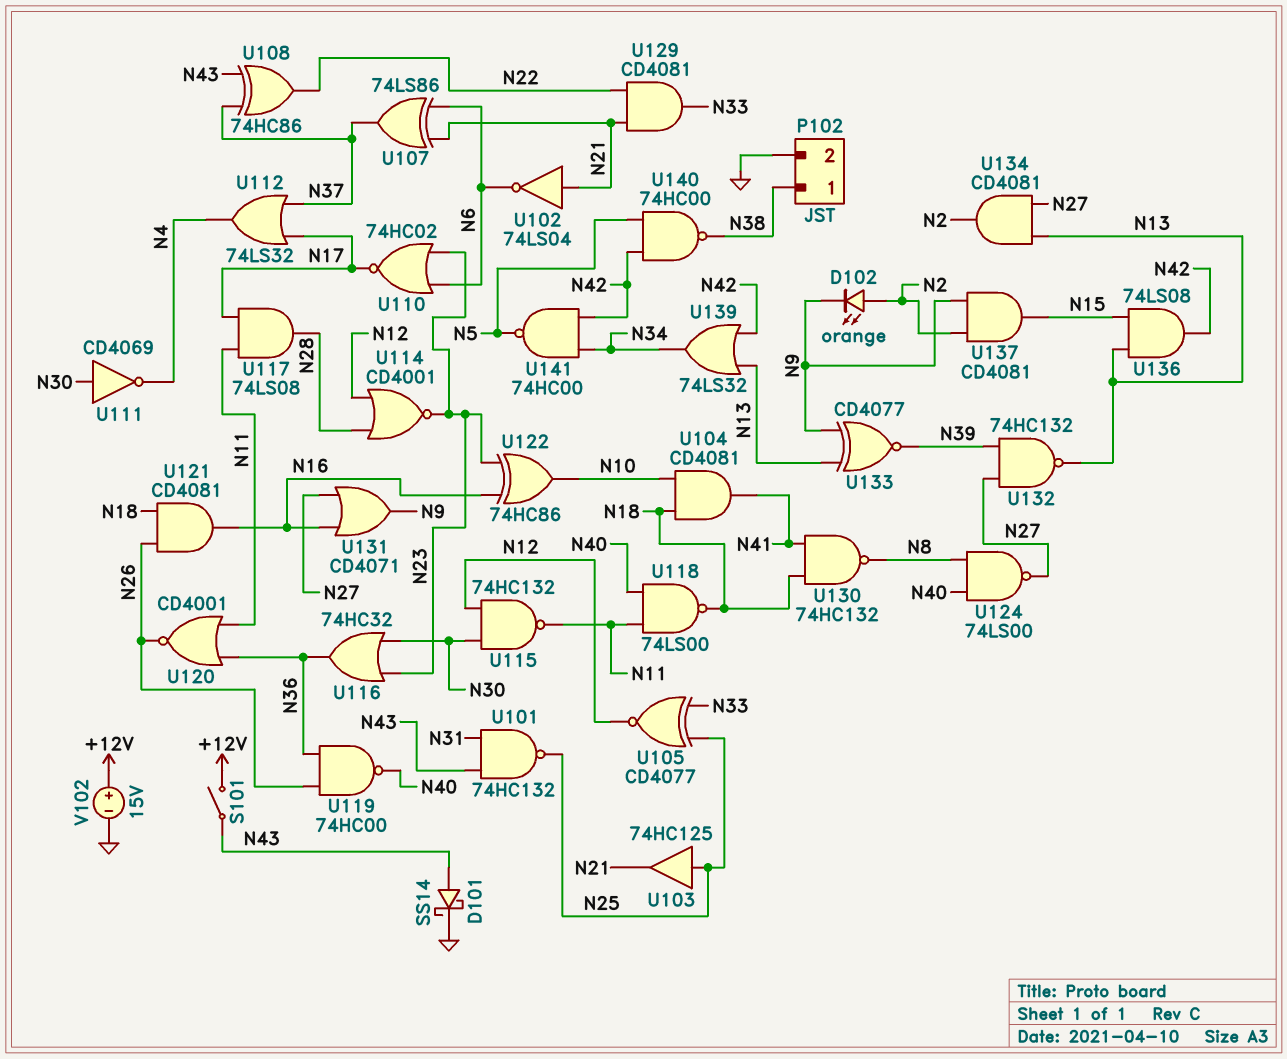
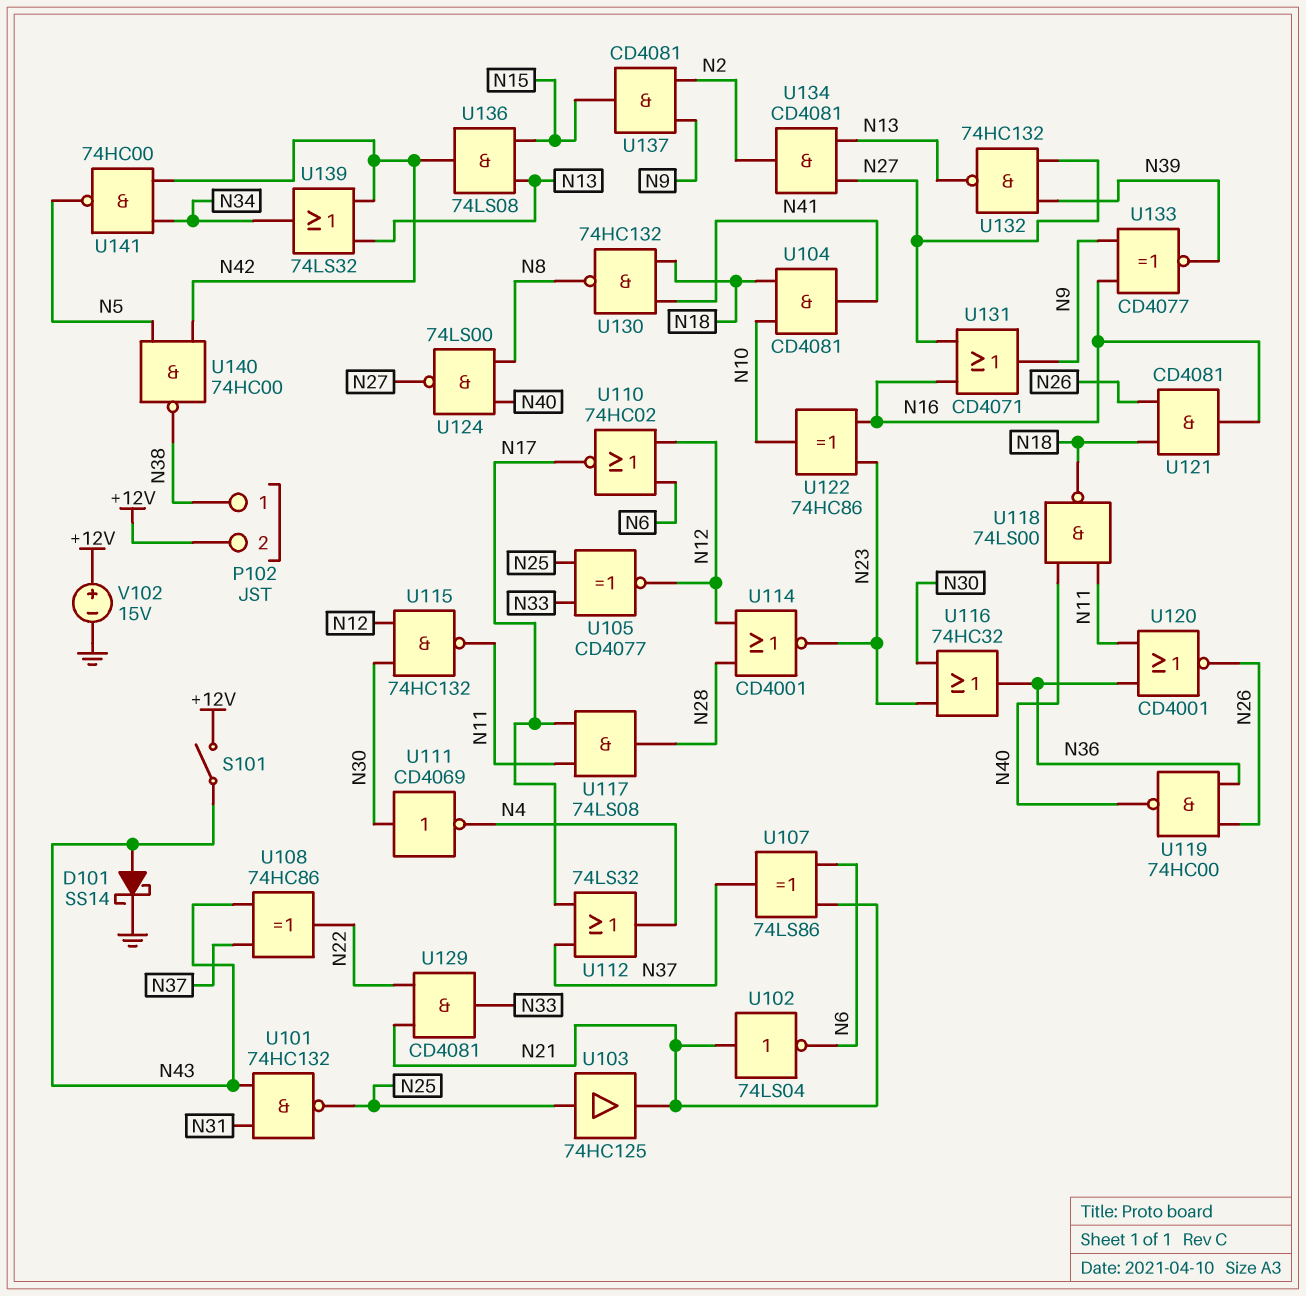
D102: LED orange (A N2, K N9) -> none
P102 pin 2: GND -> +12V
U110: NOR 74HC02 (in N6, in N23, out N17) -> NOR 74HC02 (in N6, in N12, out N17)
U133: XNOR CD4077 (in N9, in N13, out N39) -> XNOR CD4077 (in N9, in N16, out N39)

